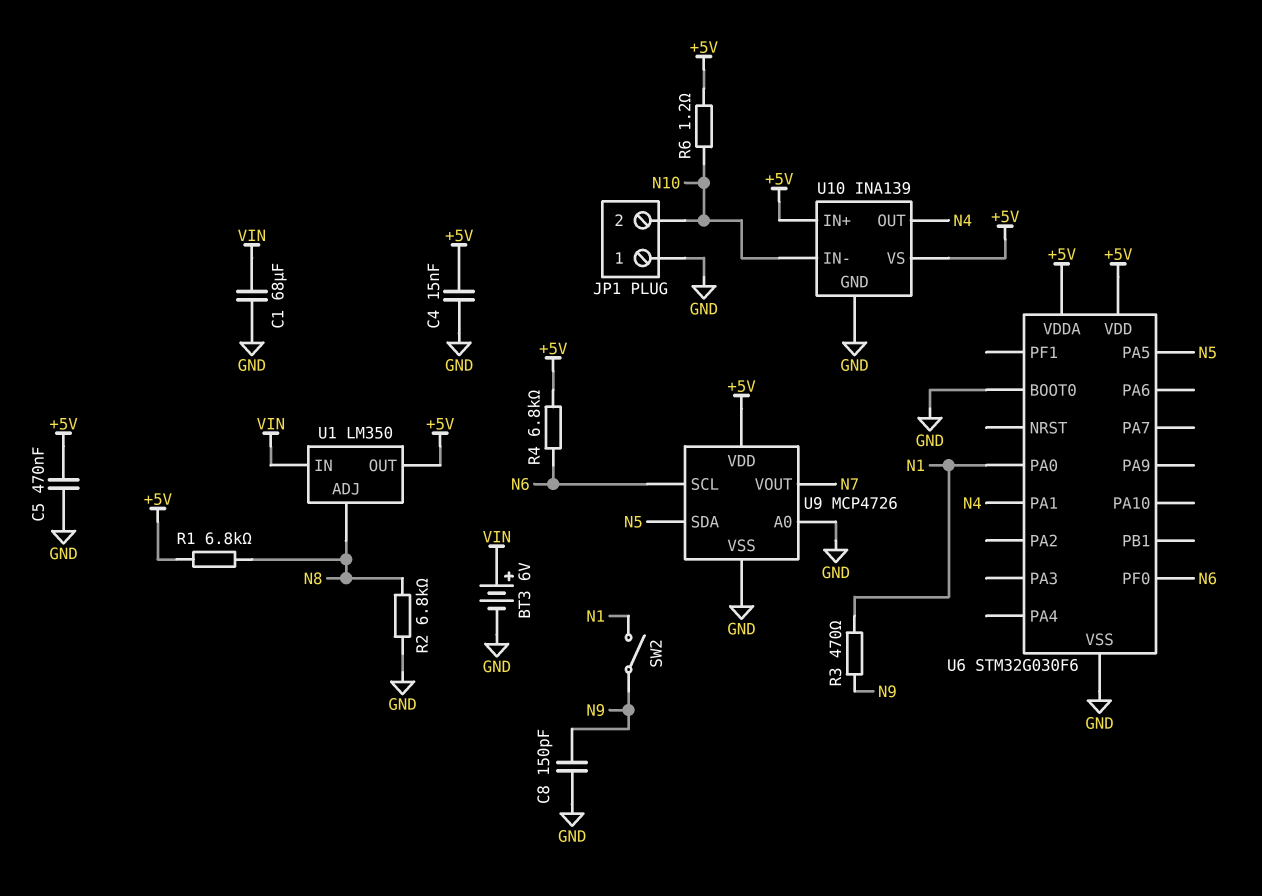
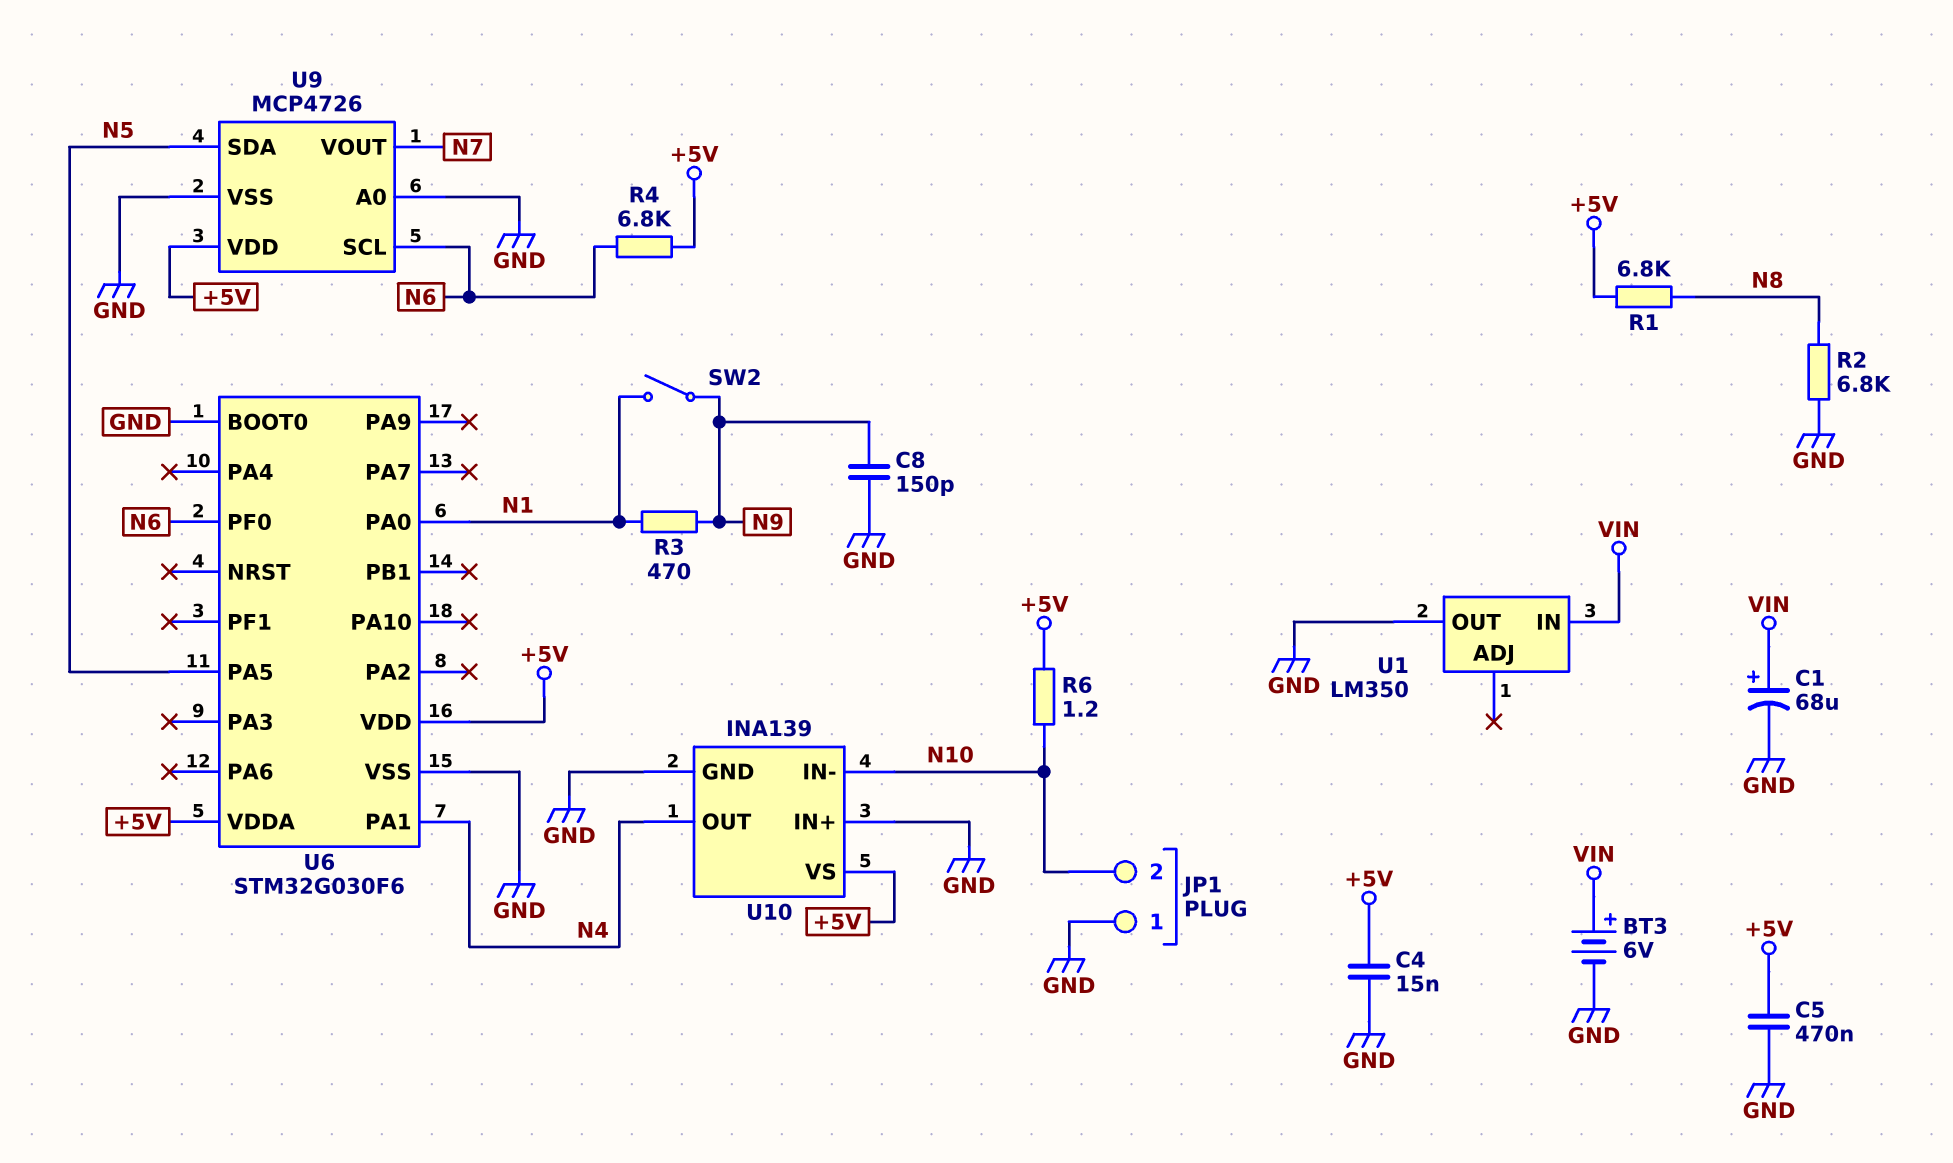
C1: 68uF (GND, VIN) -> 68uF (plus VIN, minus GND)
U1 pin ADJ: N8 -> none
U1 pin OUT: +5V -> GND
U10 pin IN+: +5V -> GND

